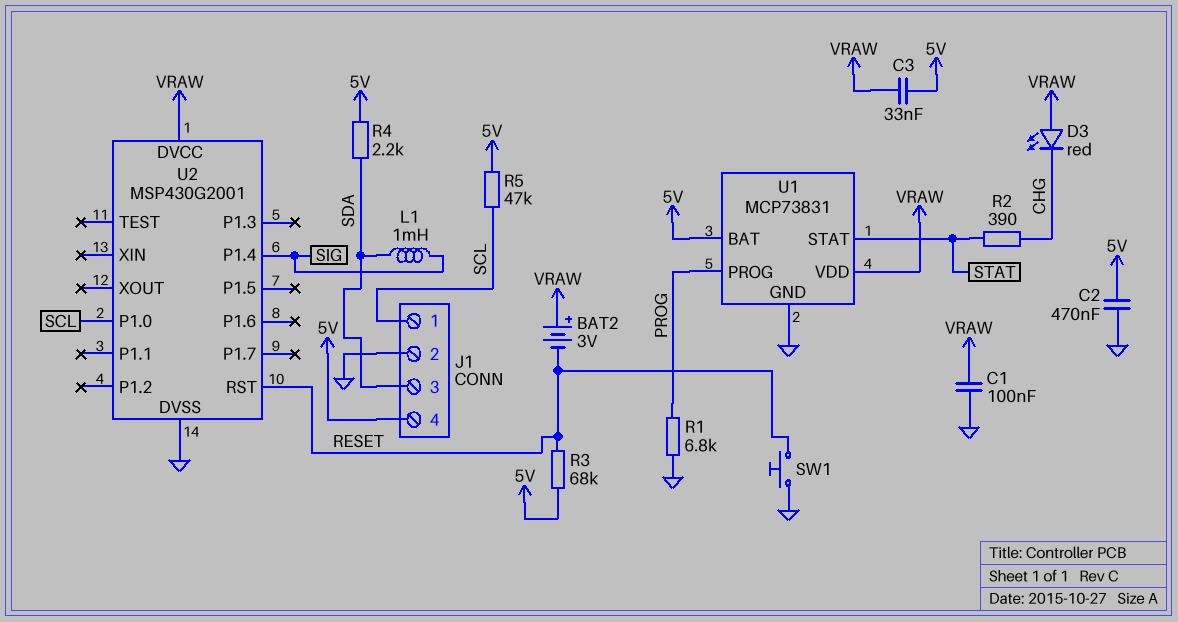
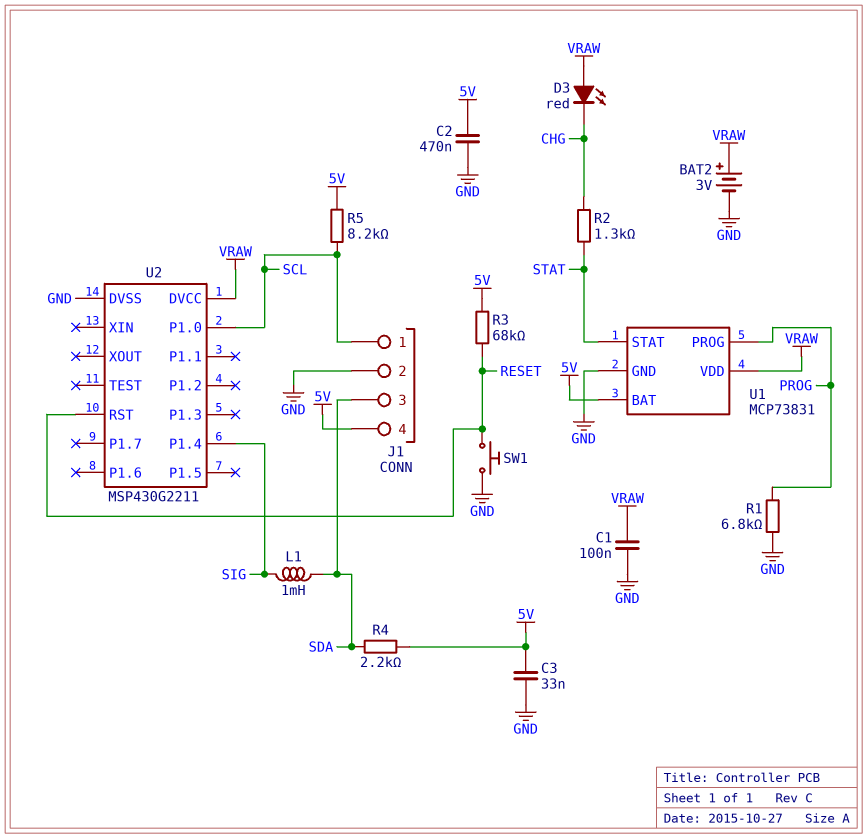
BAT2: 3V (plus VRAW, minus RESET) -> 3V (plus VRAW, minus GND)
C3: 33nF (5V, VRAW) -> 33nF (5V, GND)
R2: 390 (CHG, STAT) -> 1.3k (CHG, STAT)
R5: 47k (5V, SCL) -> 8.2k (5V, SCL)
U2: MSP430G2001 -> MSP430G2211

